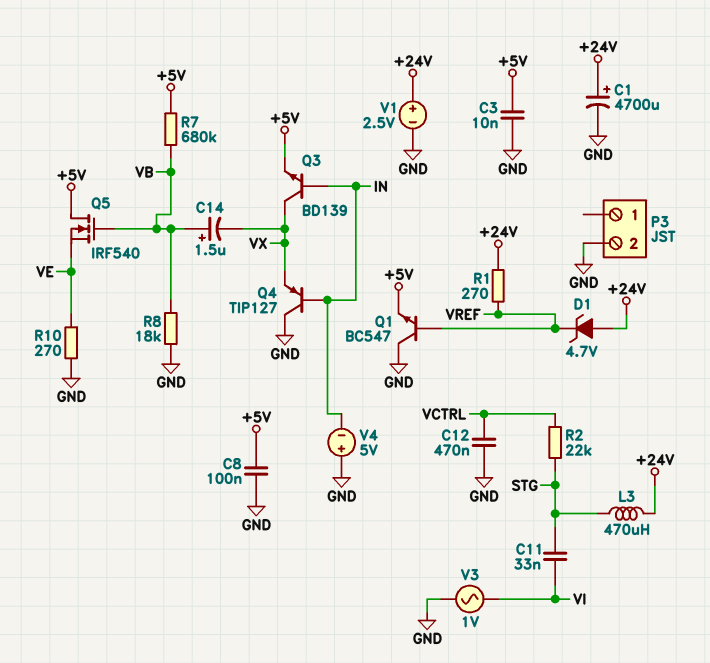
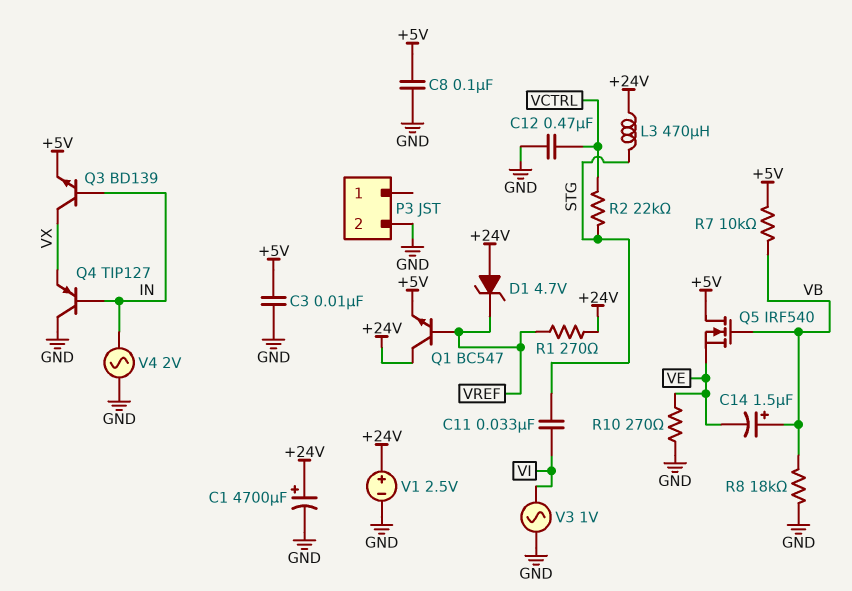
C14: 1.5uF (plus VB, minus VX) -> 1.5uF (plus VB, minus VE)
Q1: NPN BC547 (B VREF, C GND, E +5V) -> NPN BC547 (B VREF, C +24V, E +5V)
R7: 680k (+5V, VB) -> 10k (+5V, VB)
V4: 5V (plus GND, minus IN) -> AC 2V (GND, IN)

